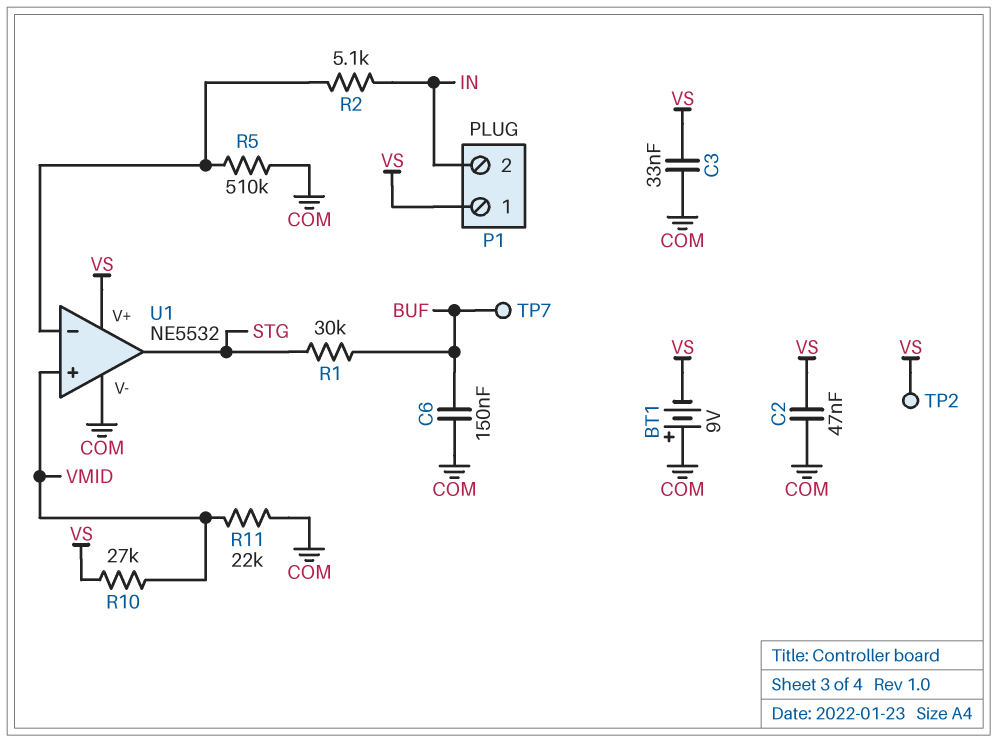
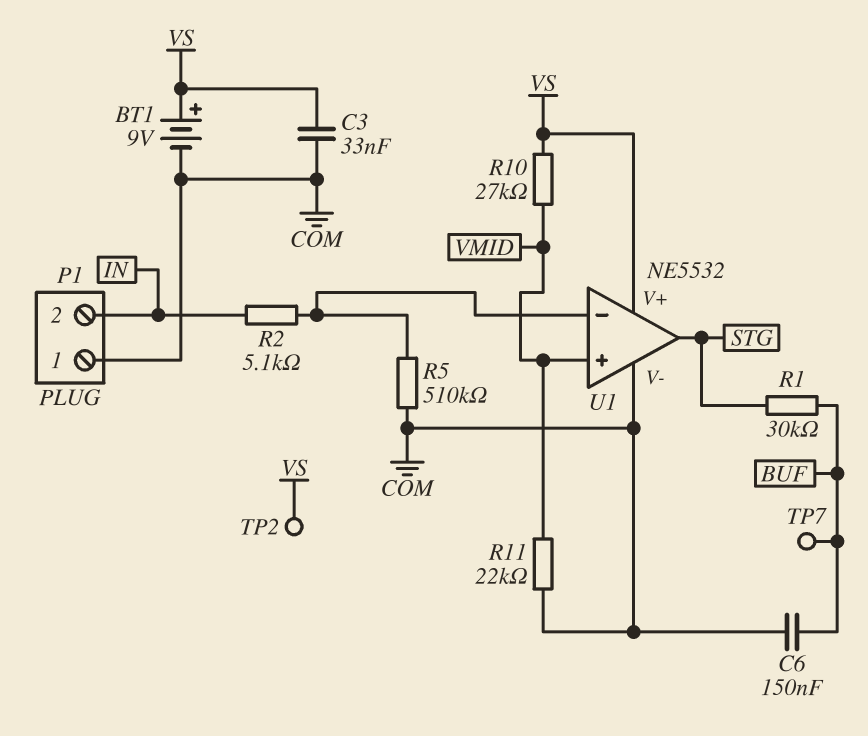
BT1: 9V (plus COM, minus VS) -> 9V (plus VS, minus COM)
C2: 47nF (COM, VS) -> none
P1 pin 1: VS -> COM

